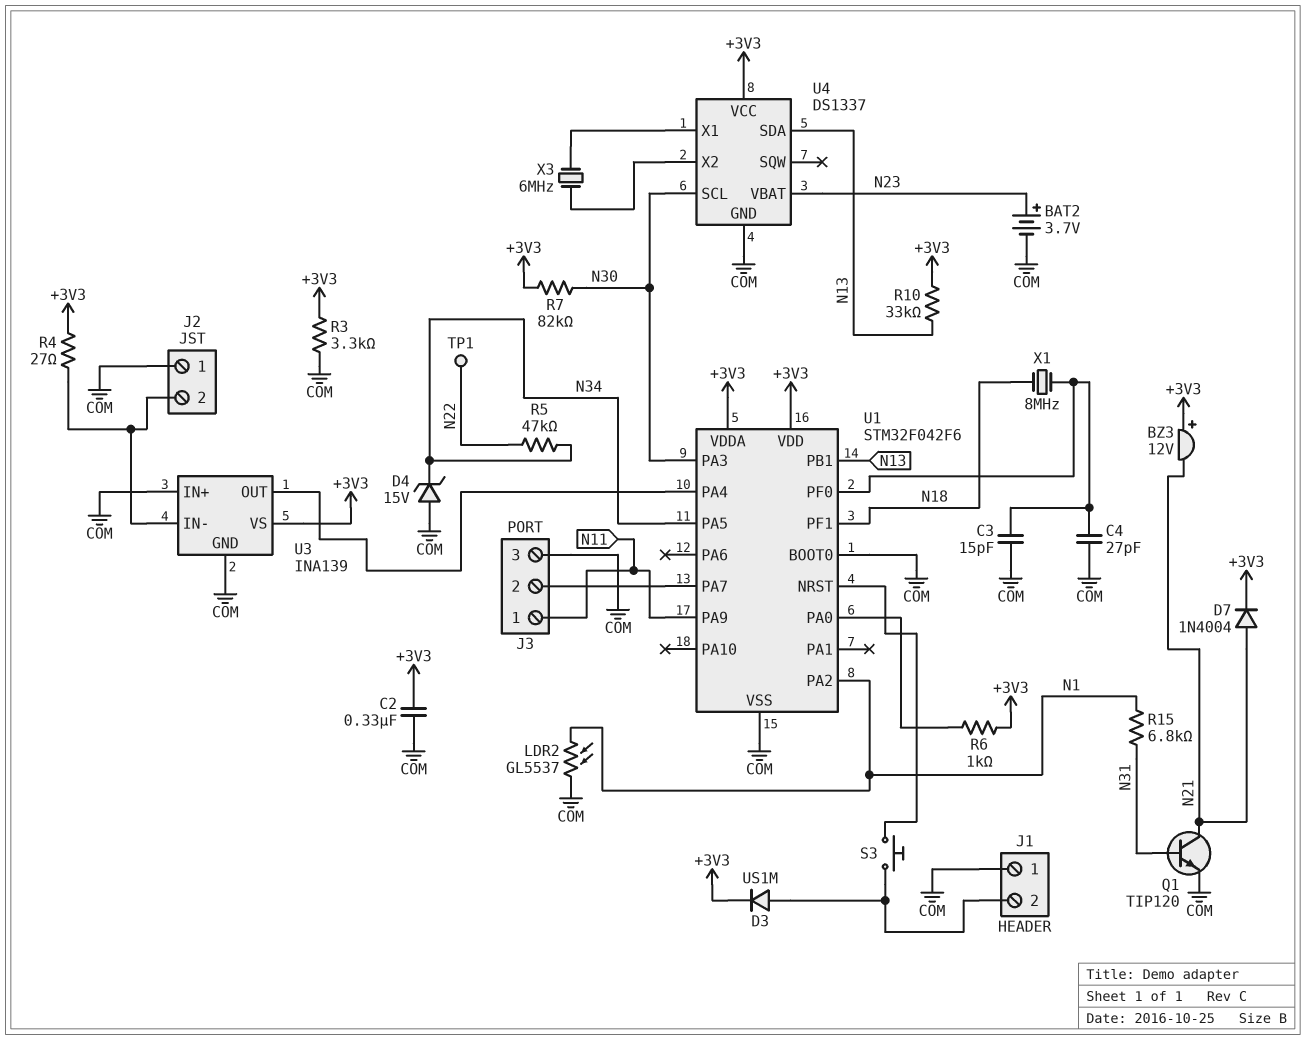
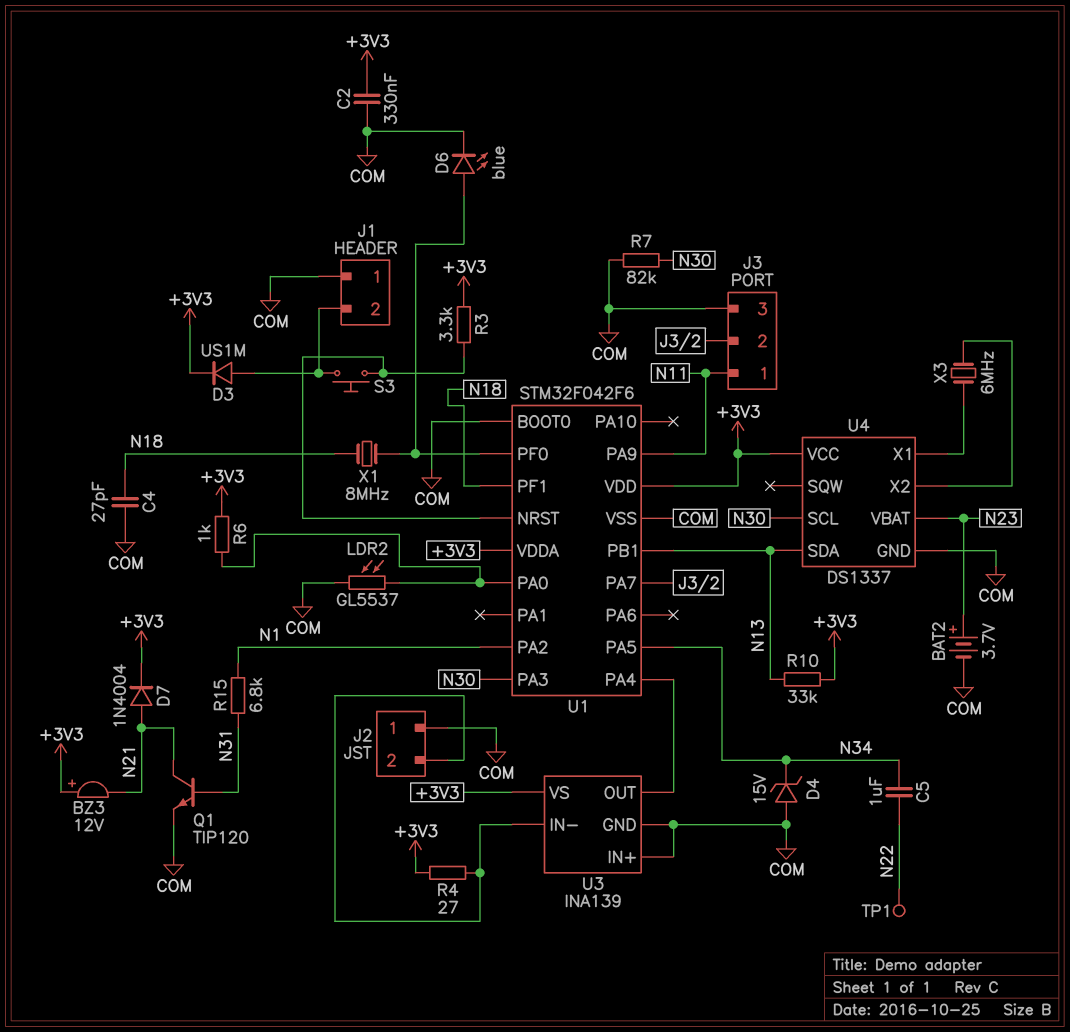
C3: 15pF (COM, U1/PF0) -> none
C4: 27pF (COM, U1/PF0) -> 27pF (COM, N18)
C5: none -> 1uF (N22, N34)
D6: none -> LED blue (A U1/PF0, K COM)
LDR2: GL5537 (COM, N1) -> GL5537 (COM, U1/PA0)
R3: 3.3k (+3V3, COM) -> 3.3k (+3V3, U1/NRST)
R5: 47k (N22, N34) -> none
R7: 82k (+3V3, N30) -> 82k (COM, N30)

